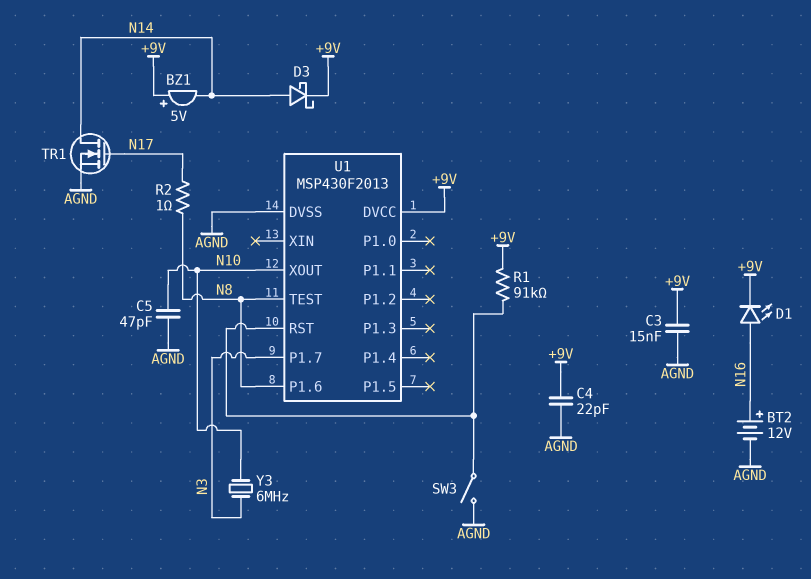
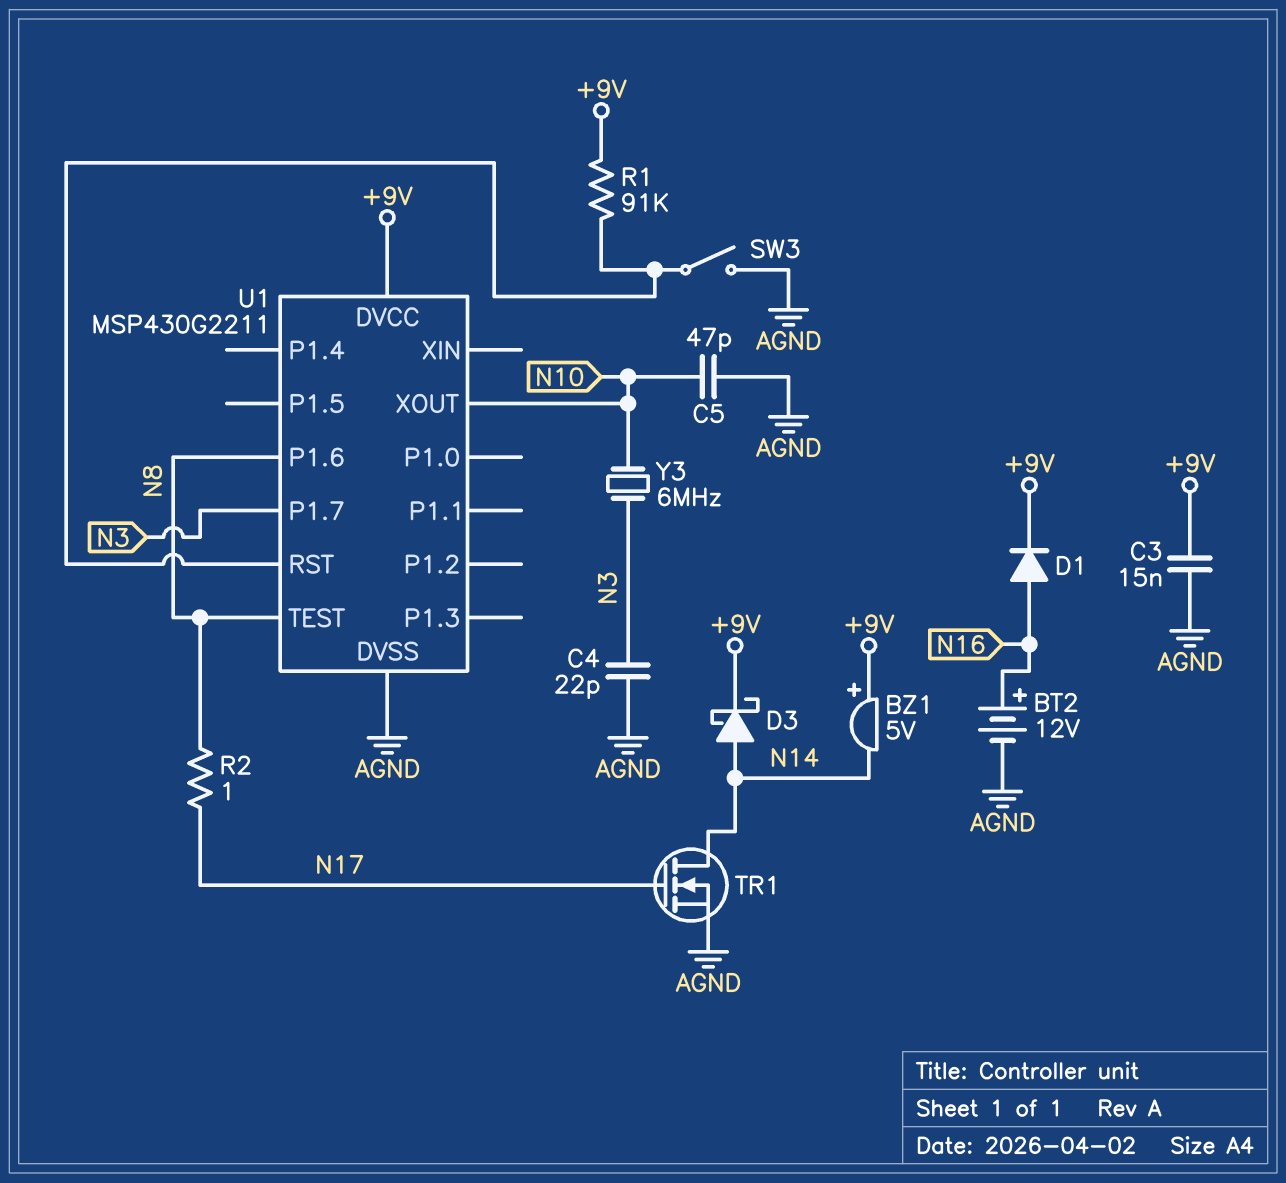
C4: 22pF (+9V, AGND) -> 22pF (AGND, N3)
D1: LED (A N16, K +9V) -> diode (A N16, K +9V)
U1: MSP430F2013 -> MSP430G2211

